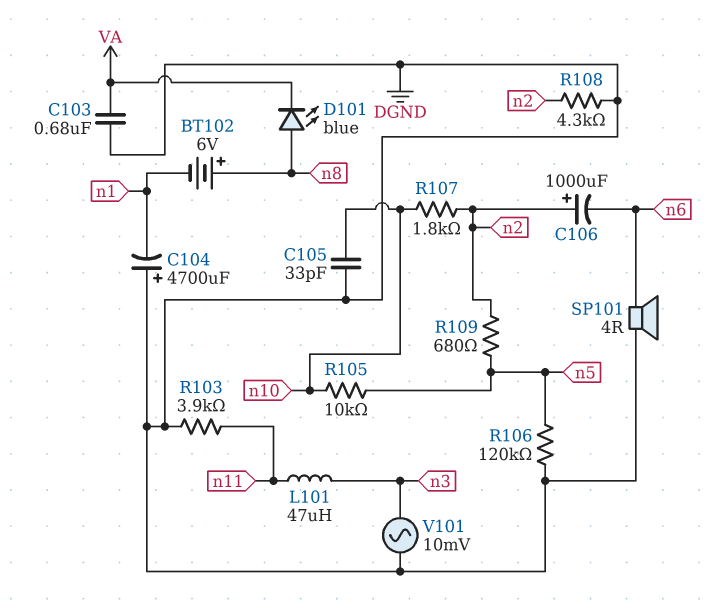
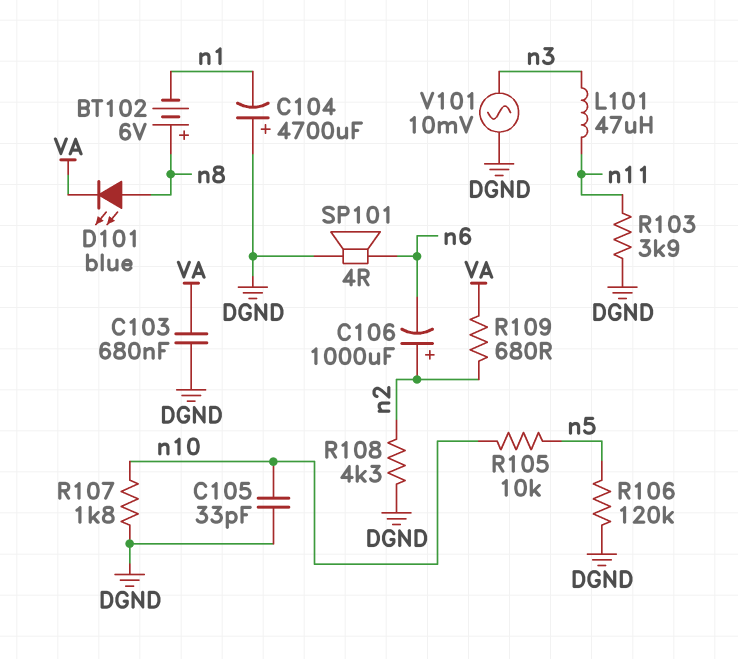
R107: 1.8k (n2, n10) -> 1.8k (DGND, n10)
R109: 680 (n2, n5) -> 680 (VA, n2)

